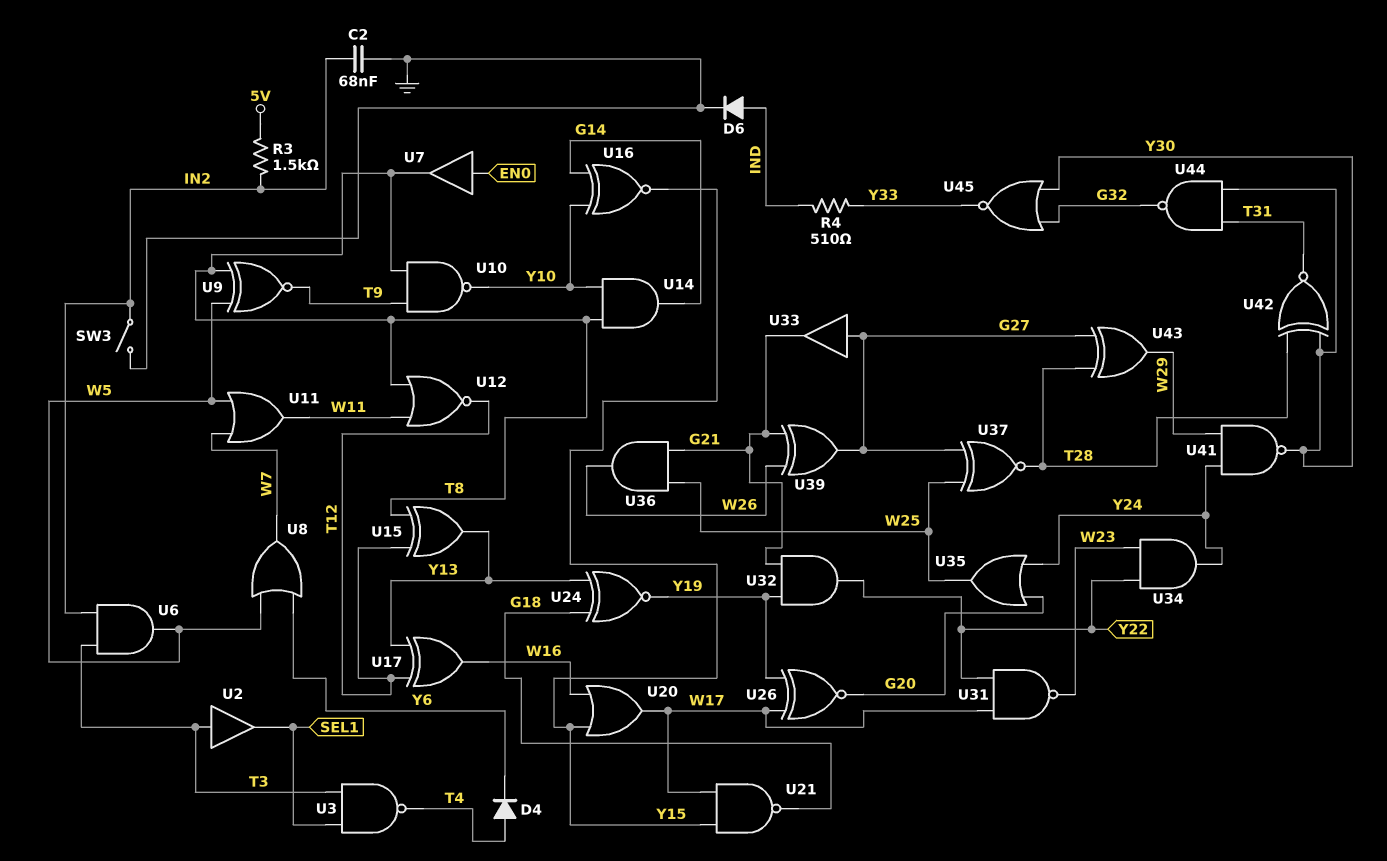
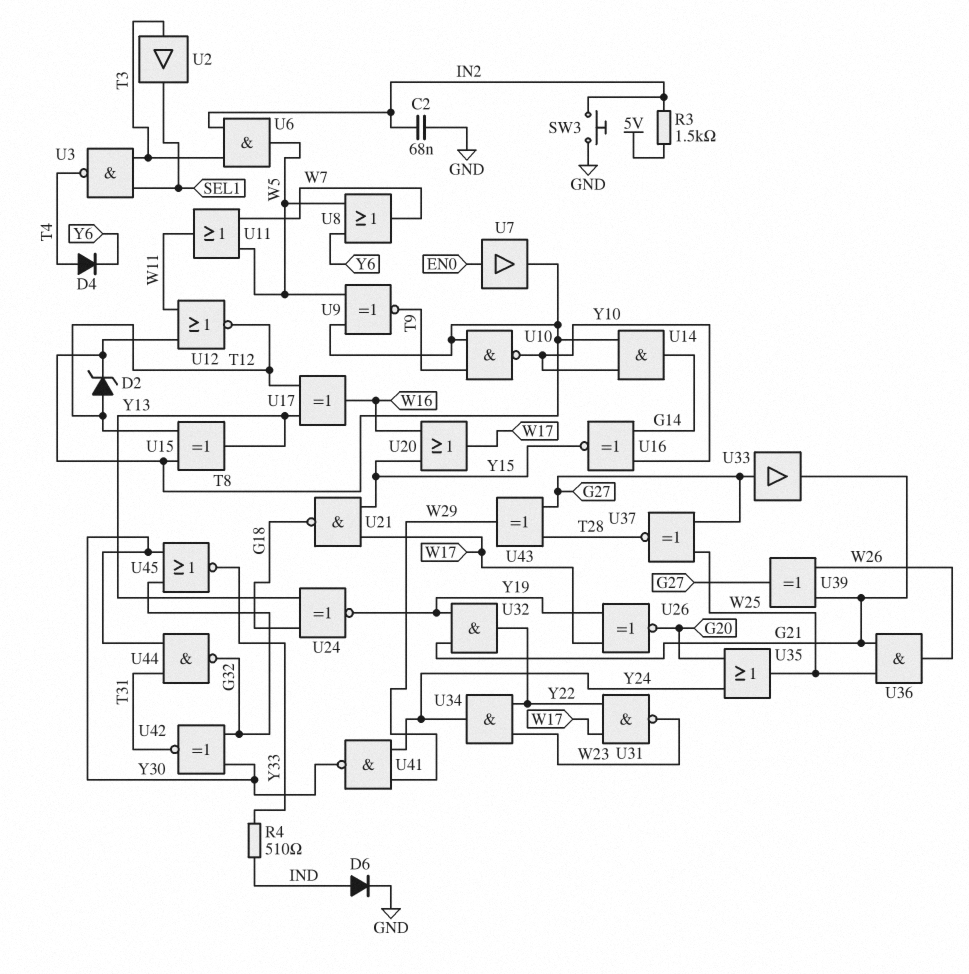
D2: none -> zener (A T12, K T8)
SW3: switch (GND, IN2) -> button (GND, IN2)
U42: XNOR (in T28, in Y30, out T31) -> XNOR (in G32, in Y30, out T31)

